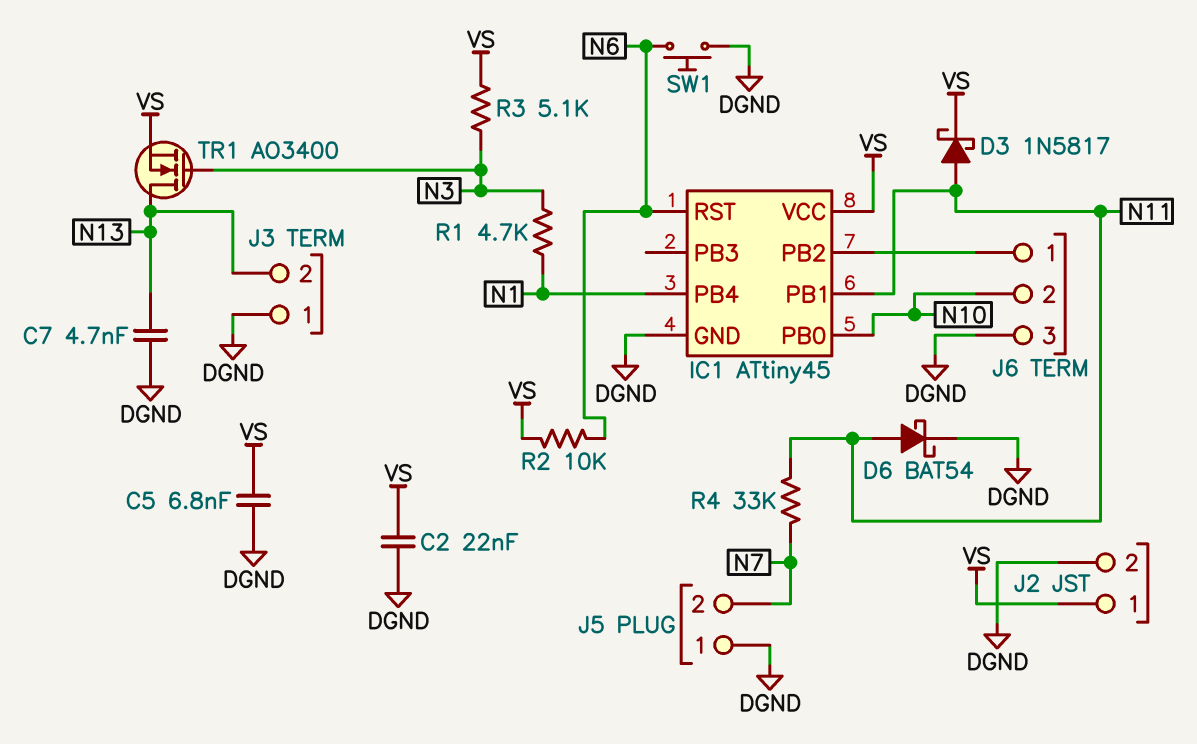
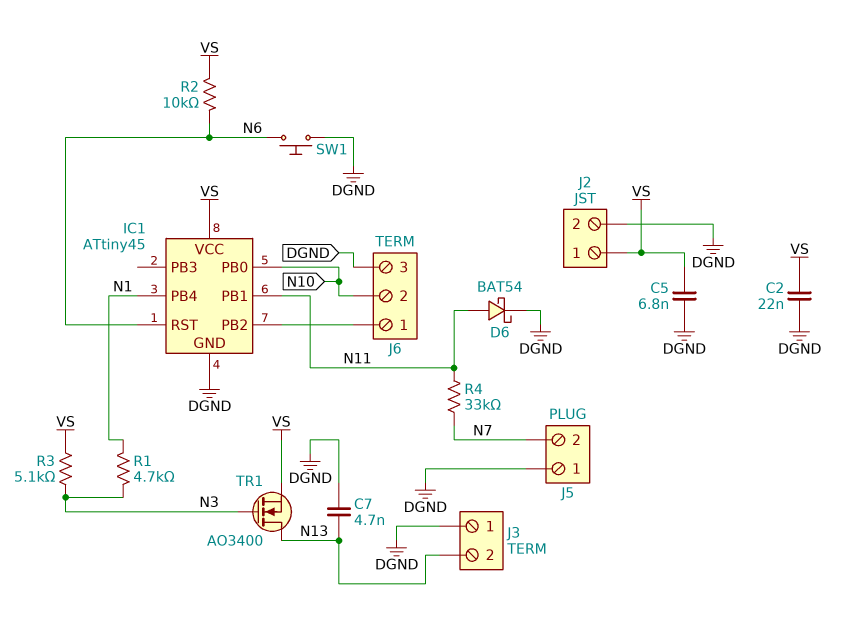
D3: schottky 1N5817 (A N11, K VS) -> none

